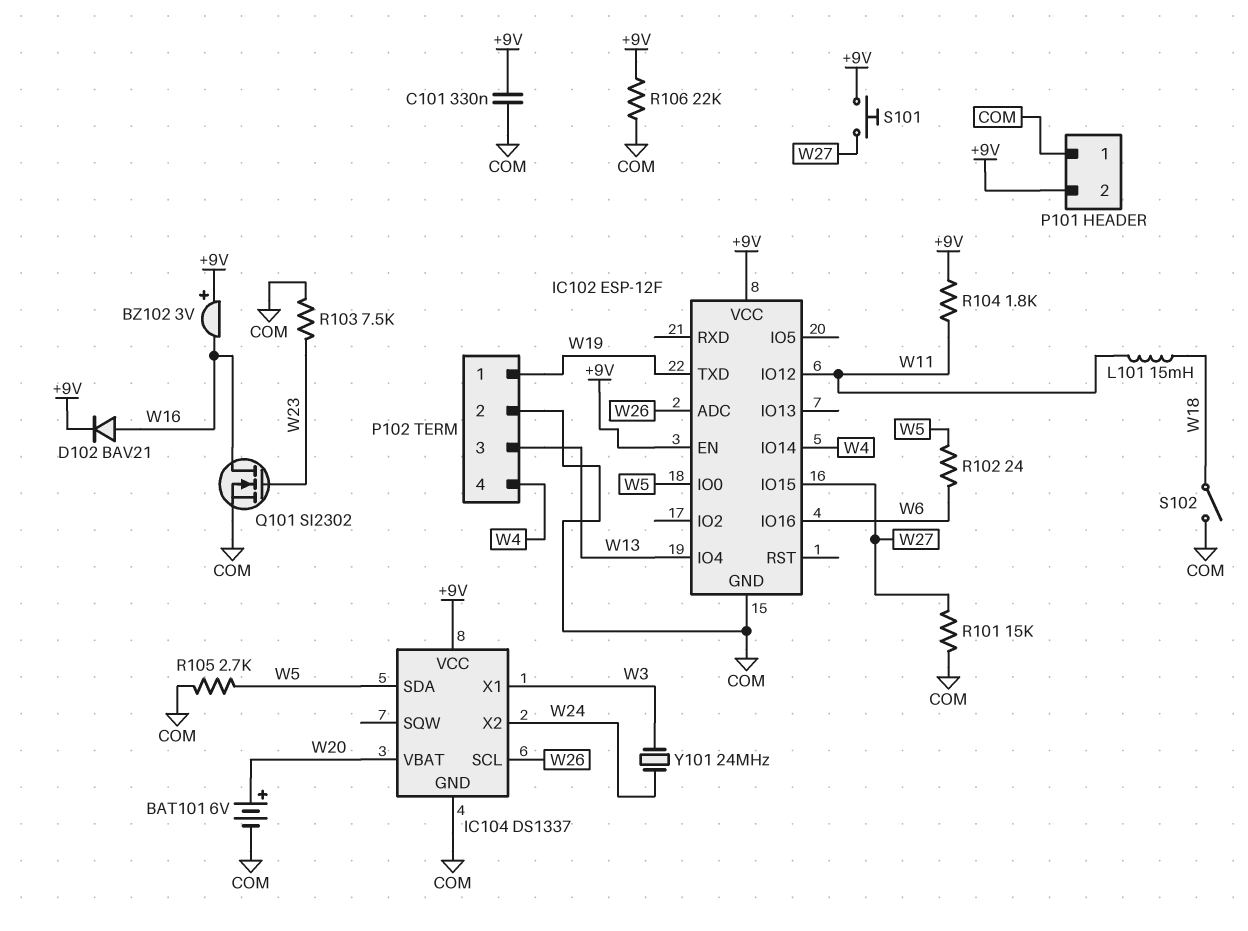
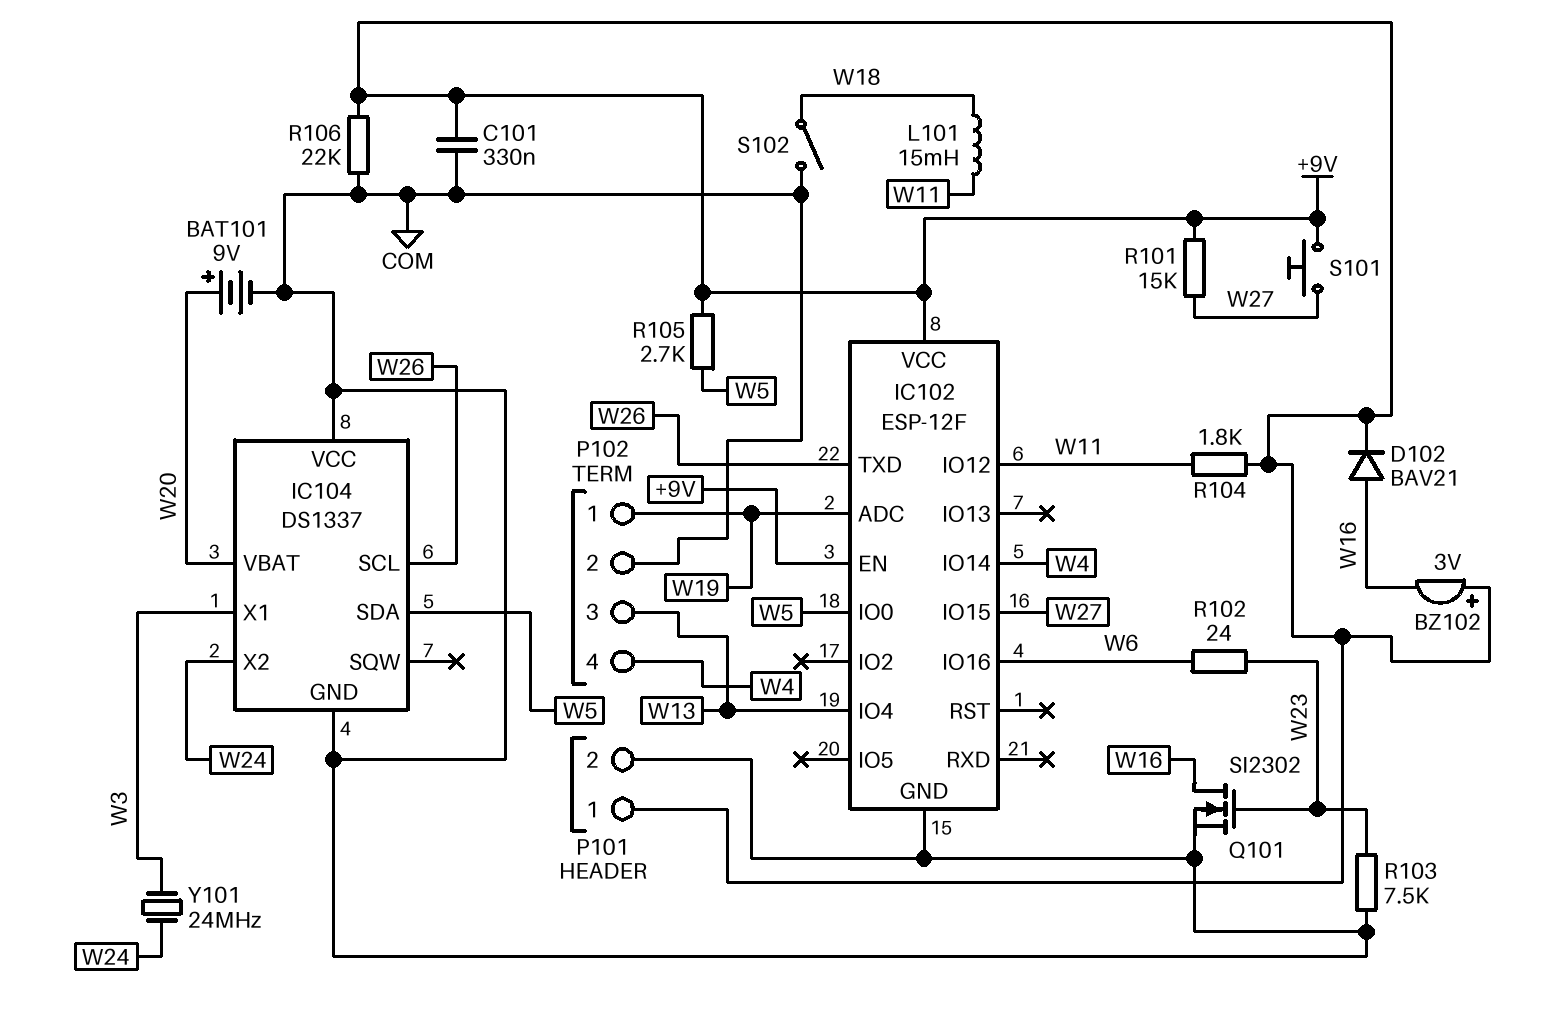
BAT101: 6V (plus W20, minus COM) -> 9V (plus W20, minus COM)
IC102 pin ADC: W26 -> W19
IC102 pin TXD: W19 -> W26
IC104 pin VCC: +9V -> COM
P101 pin 1: COM -> +9V
P101 pin 2: +9V -> COM
R101: 15k (COM, W27) -> 15k (+9V, W27)
R102: 24 (W5, W6) -> 24 (W6, W23)
R105: 2.7k (COM, W5) -> 2.7k (+9V, W5)

